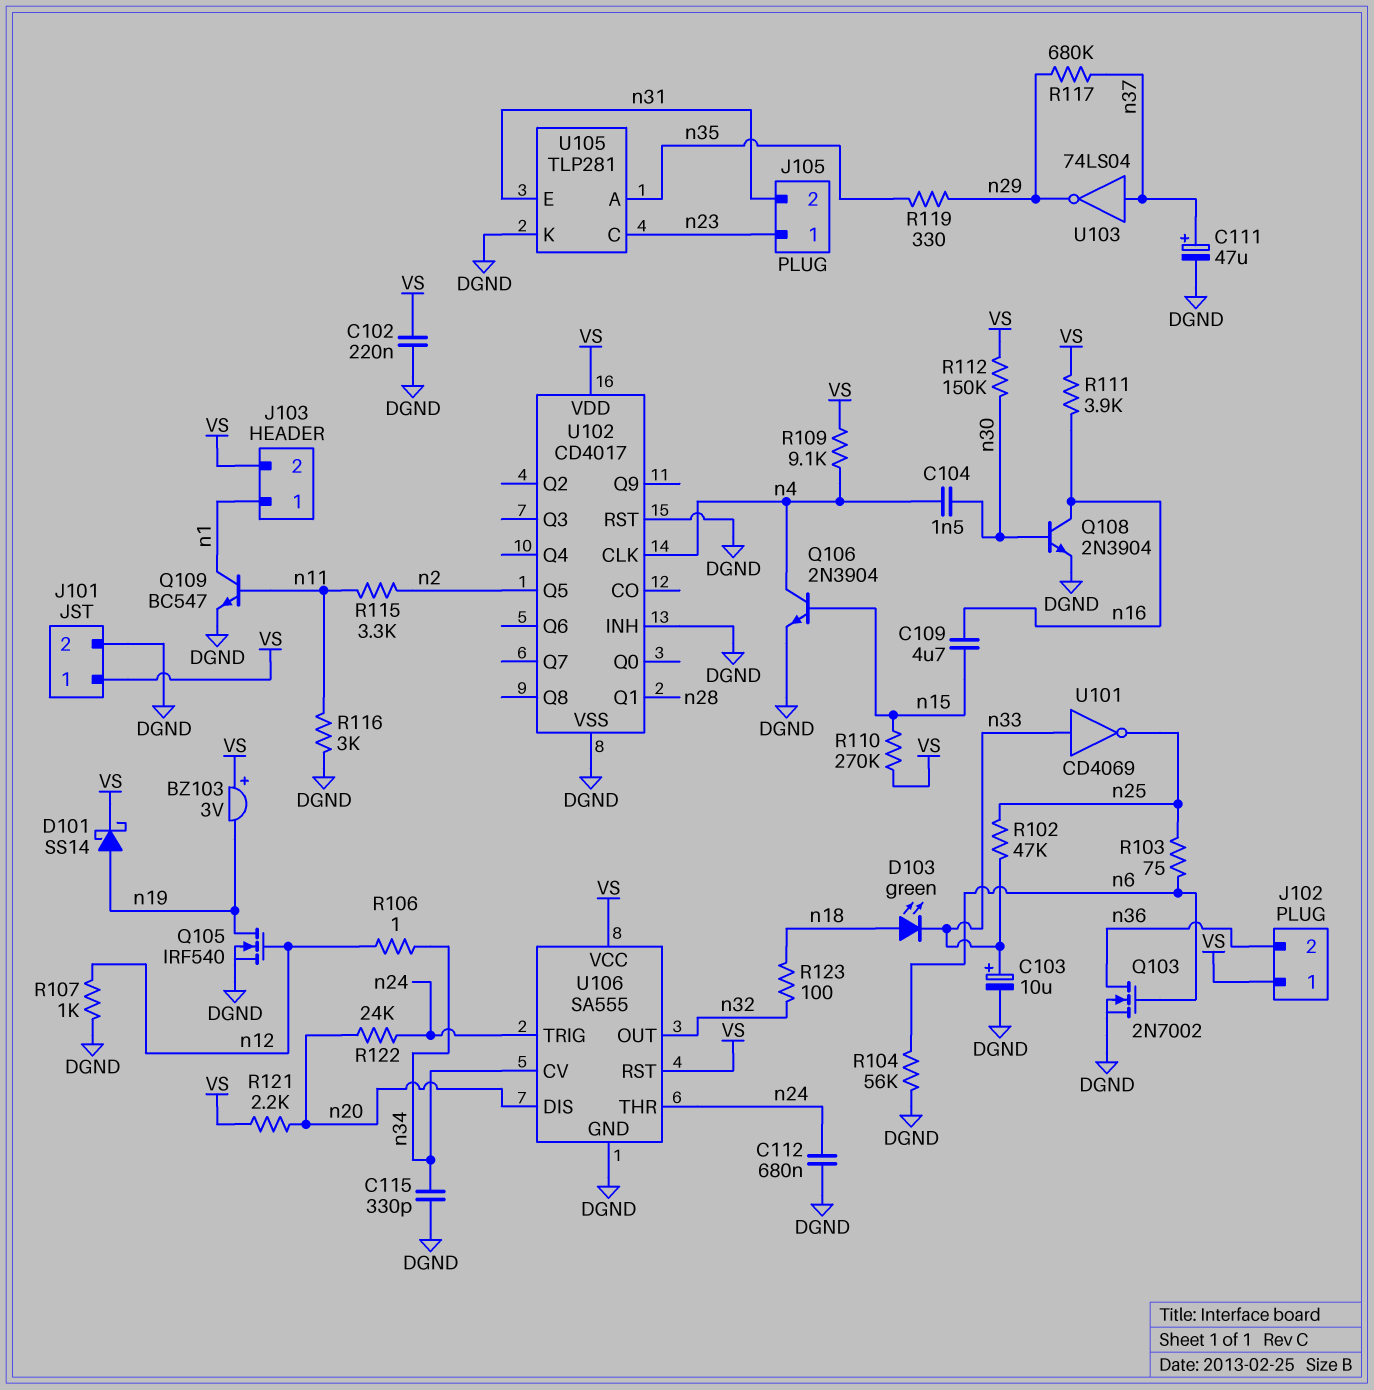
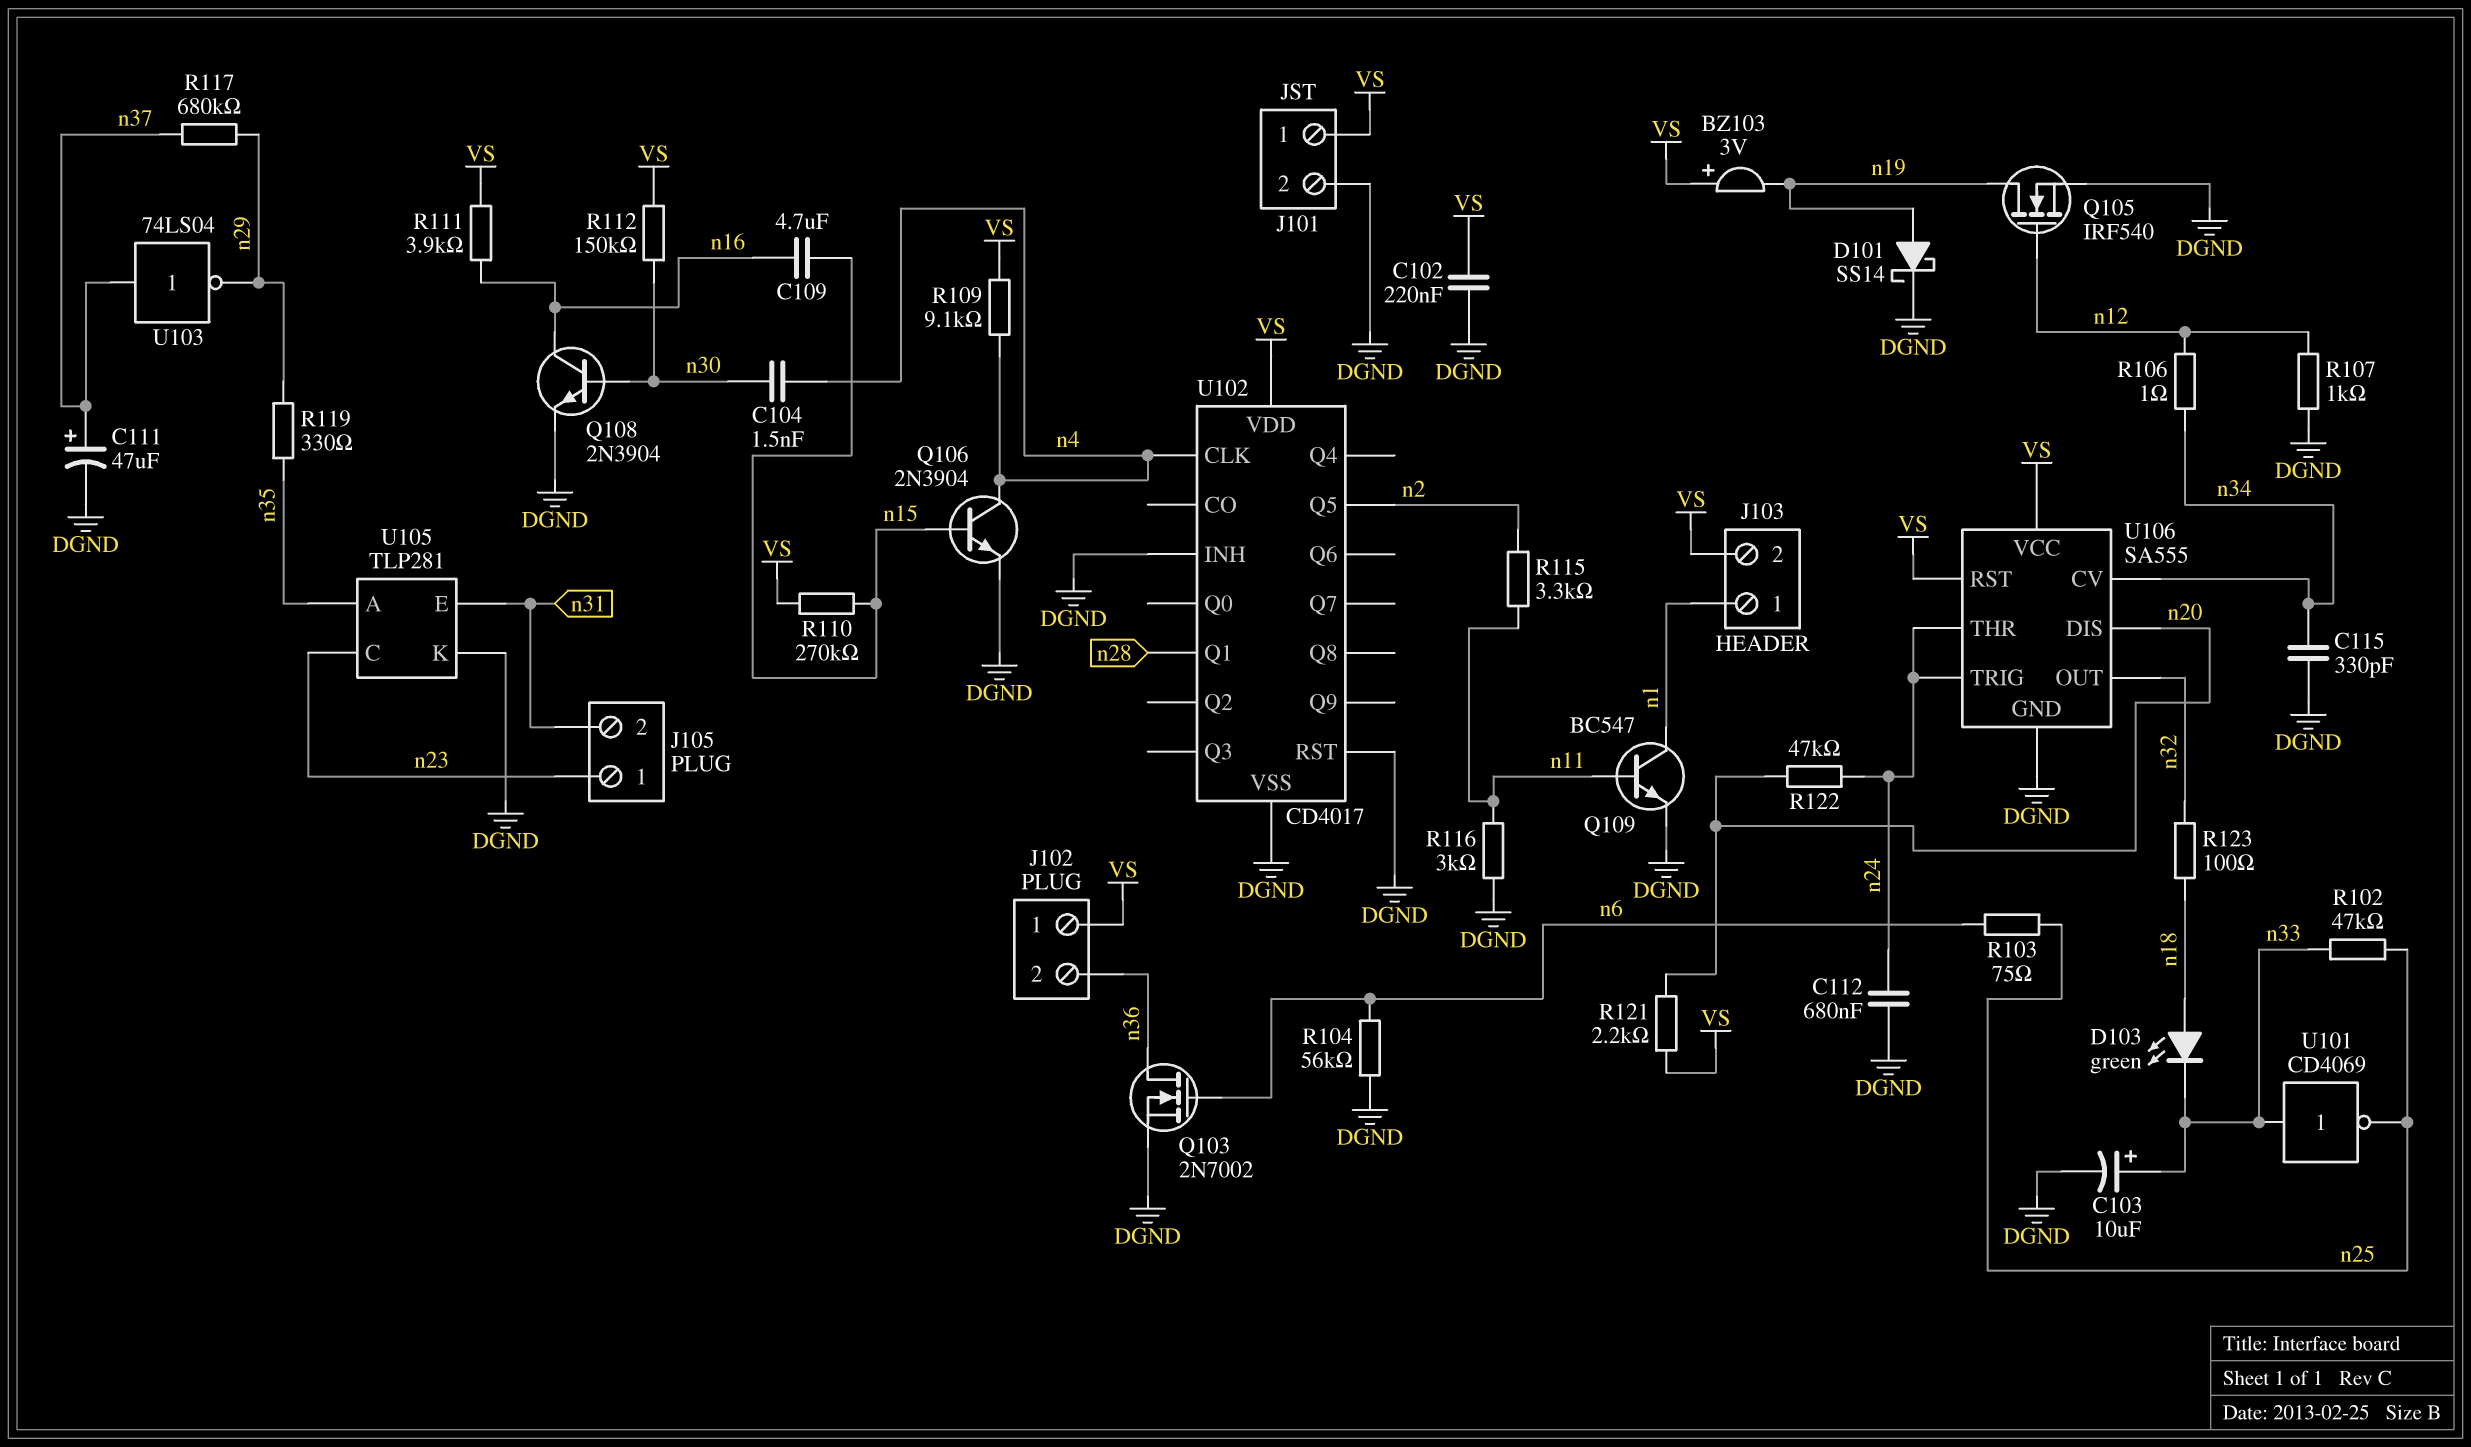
D101: schottky SS14 (A n19, K VS) -> schottky SS14 (A n19, K DGND)
R122: 24k (n20, n24) -> 47k (n20, n24)

